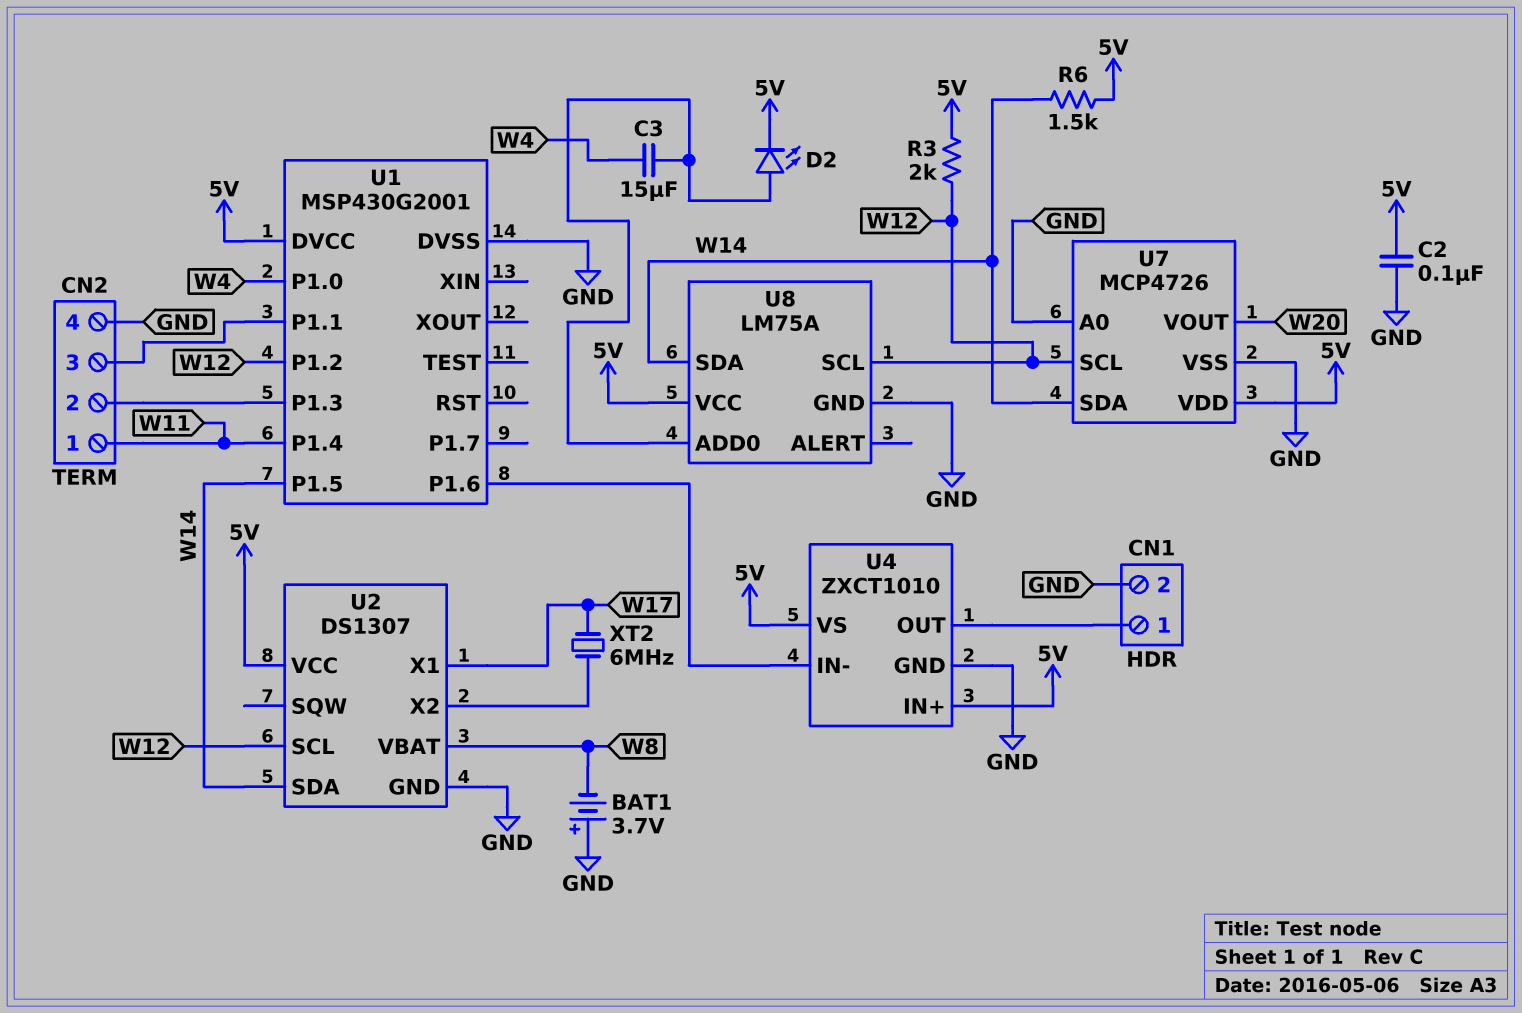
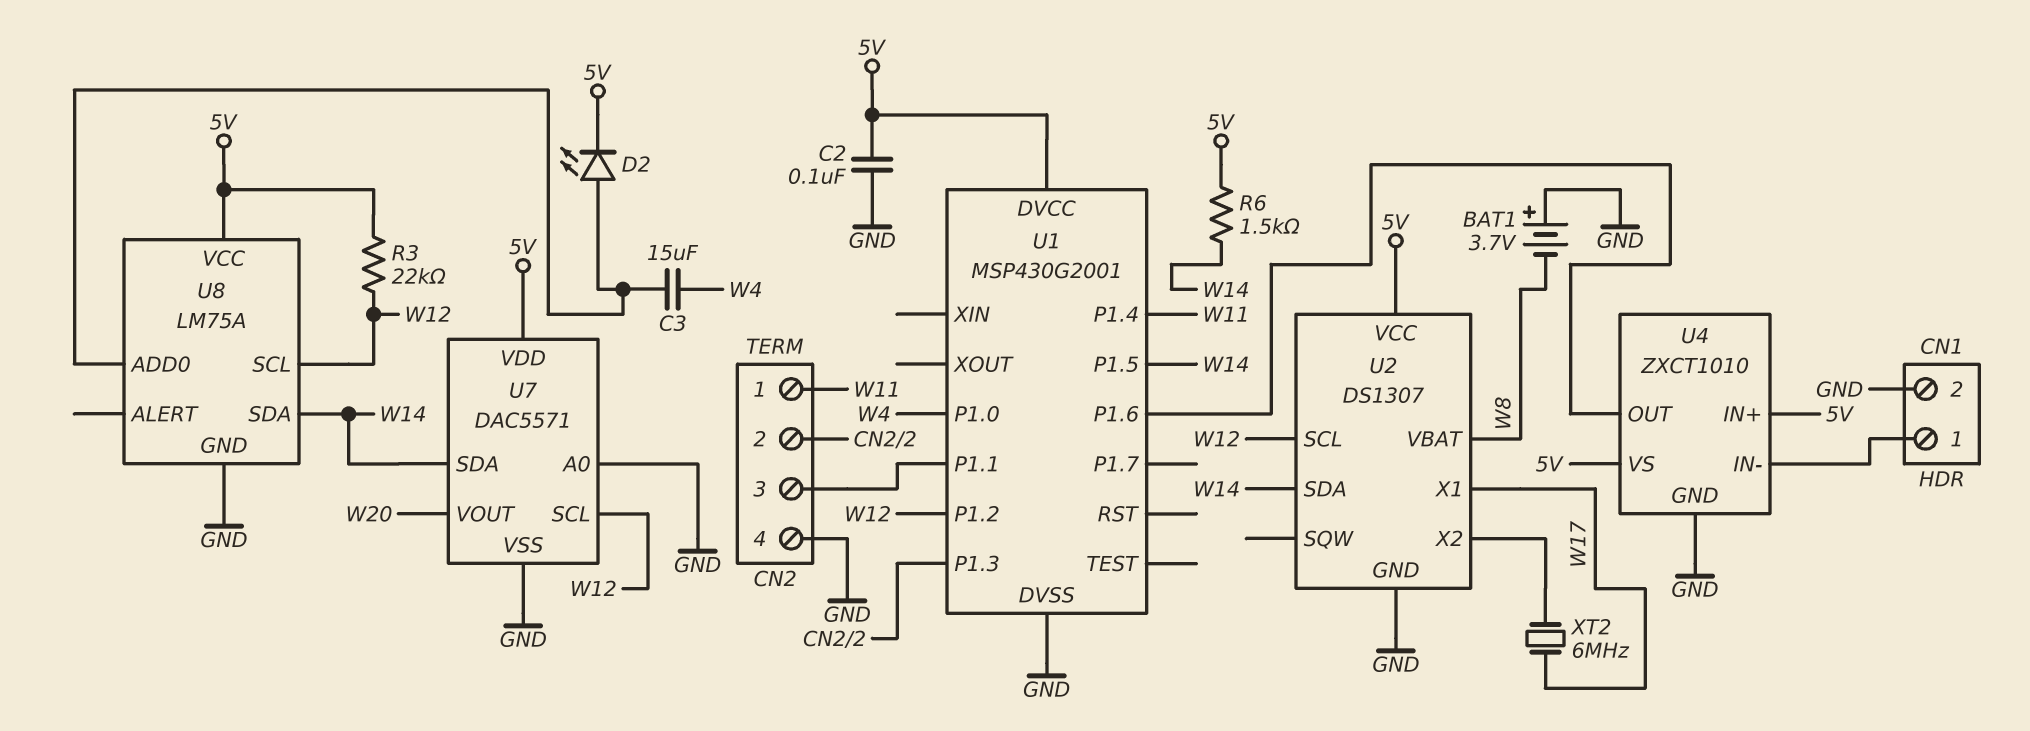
R3: 2k (5V, W12) -> 22k (5V, W12)
U4 pin IN-: U1/P1.6 -> CN1/1
U4 pin OUT: CN1/1 -> U1/P1.6
U7: MCP4726 -> DAC5571

